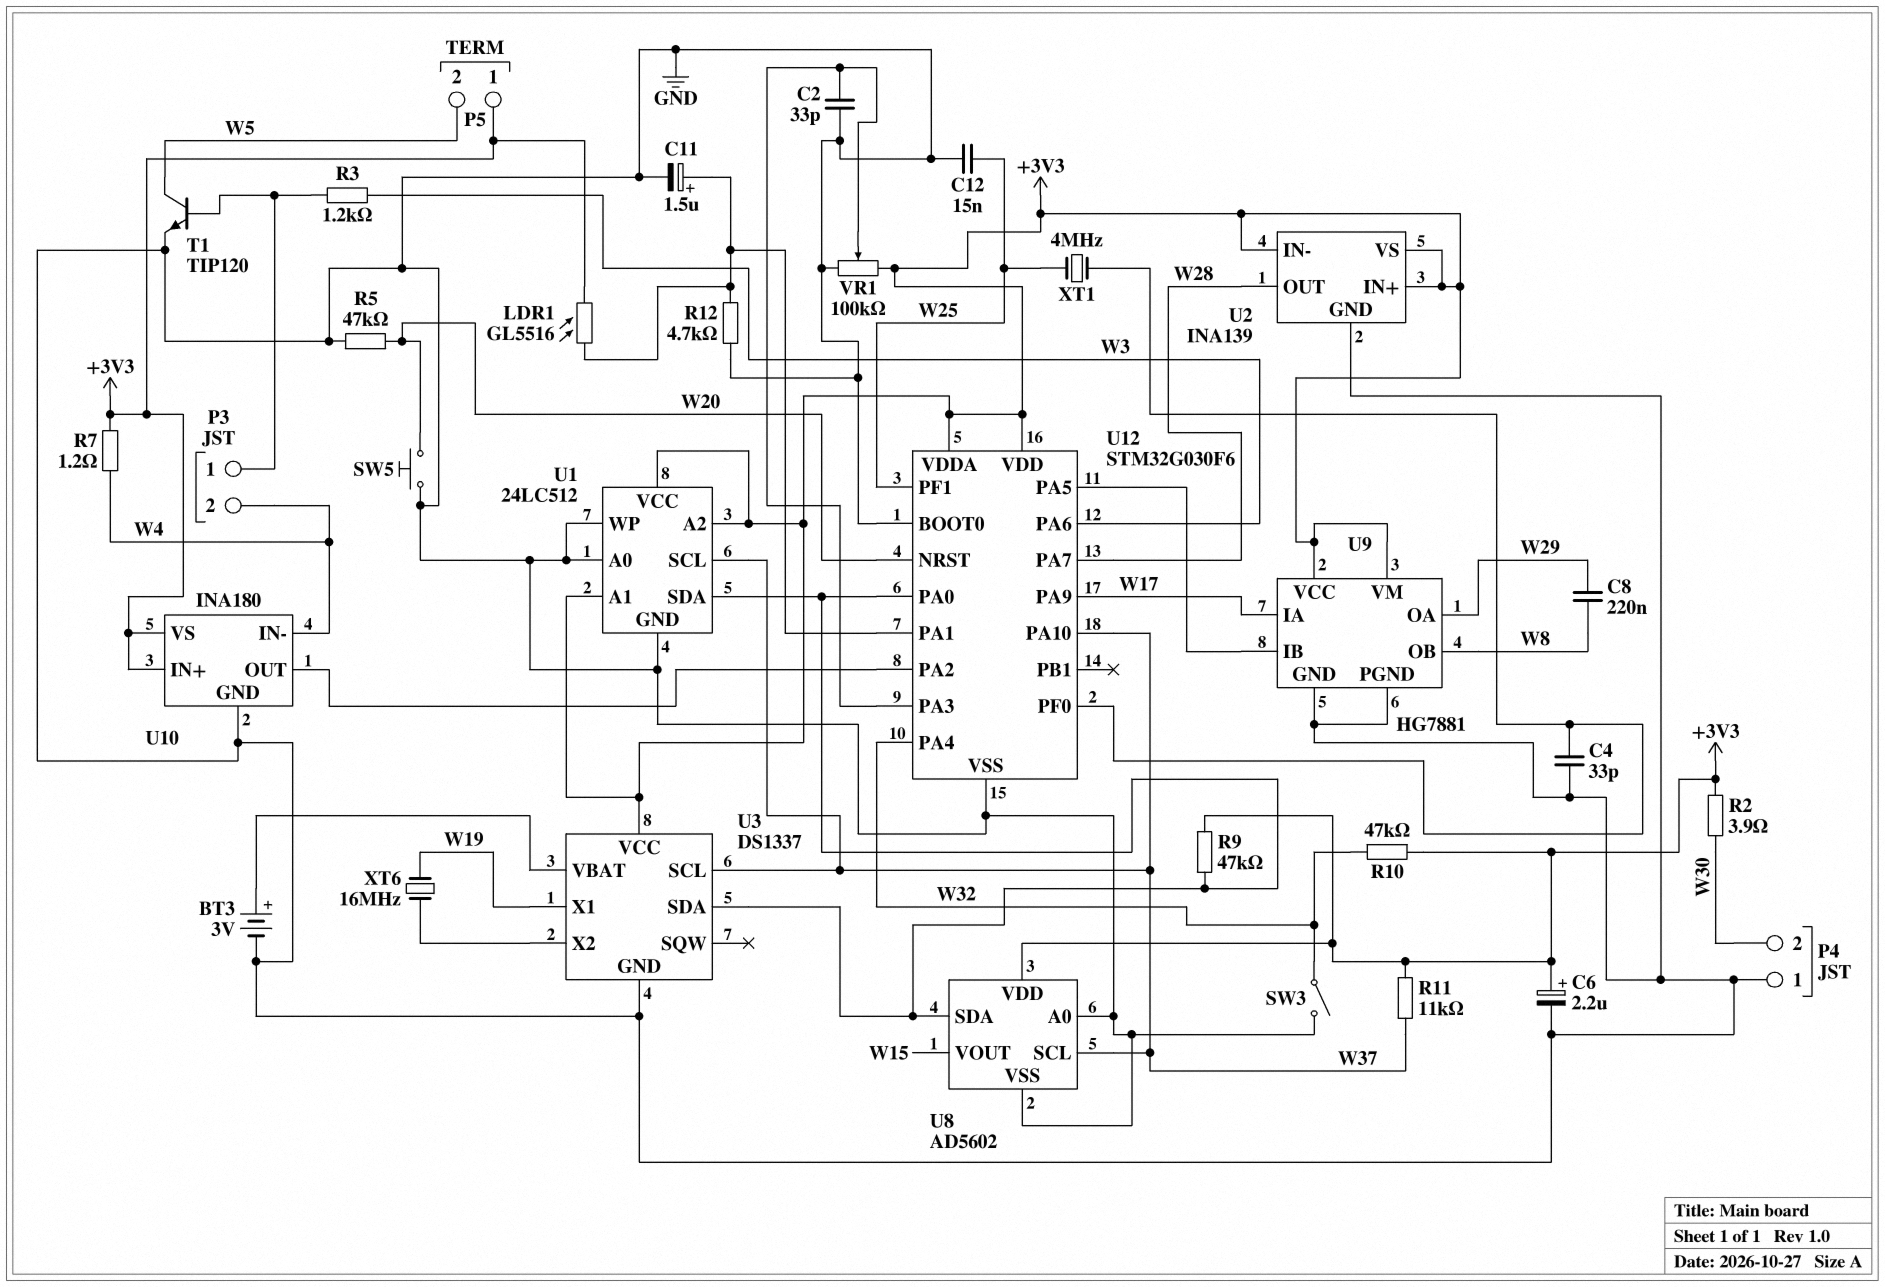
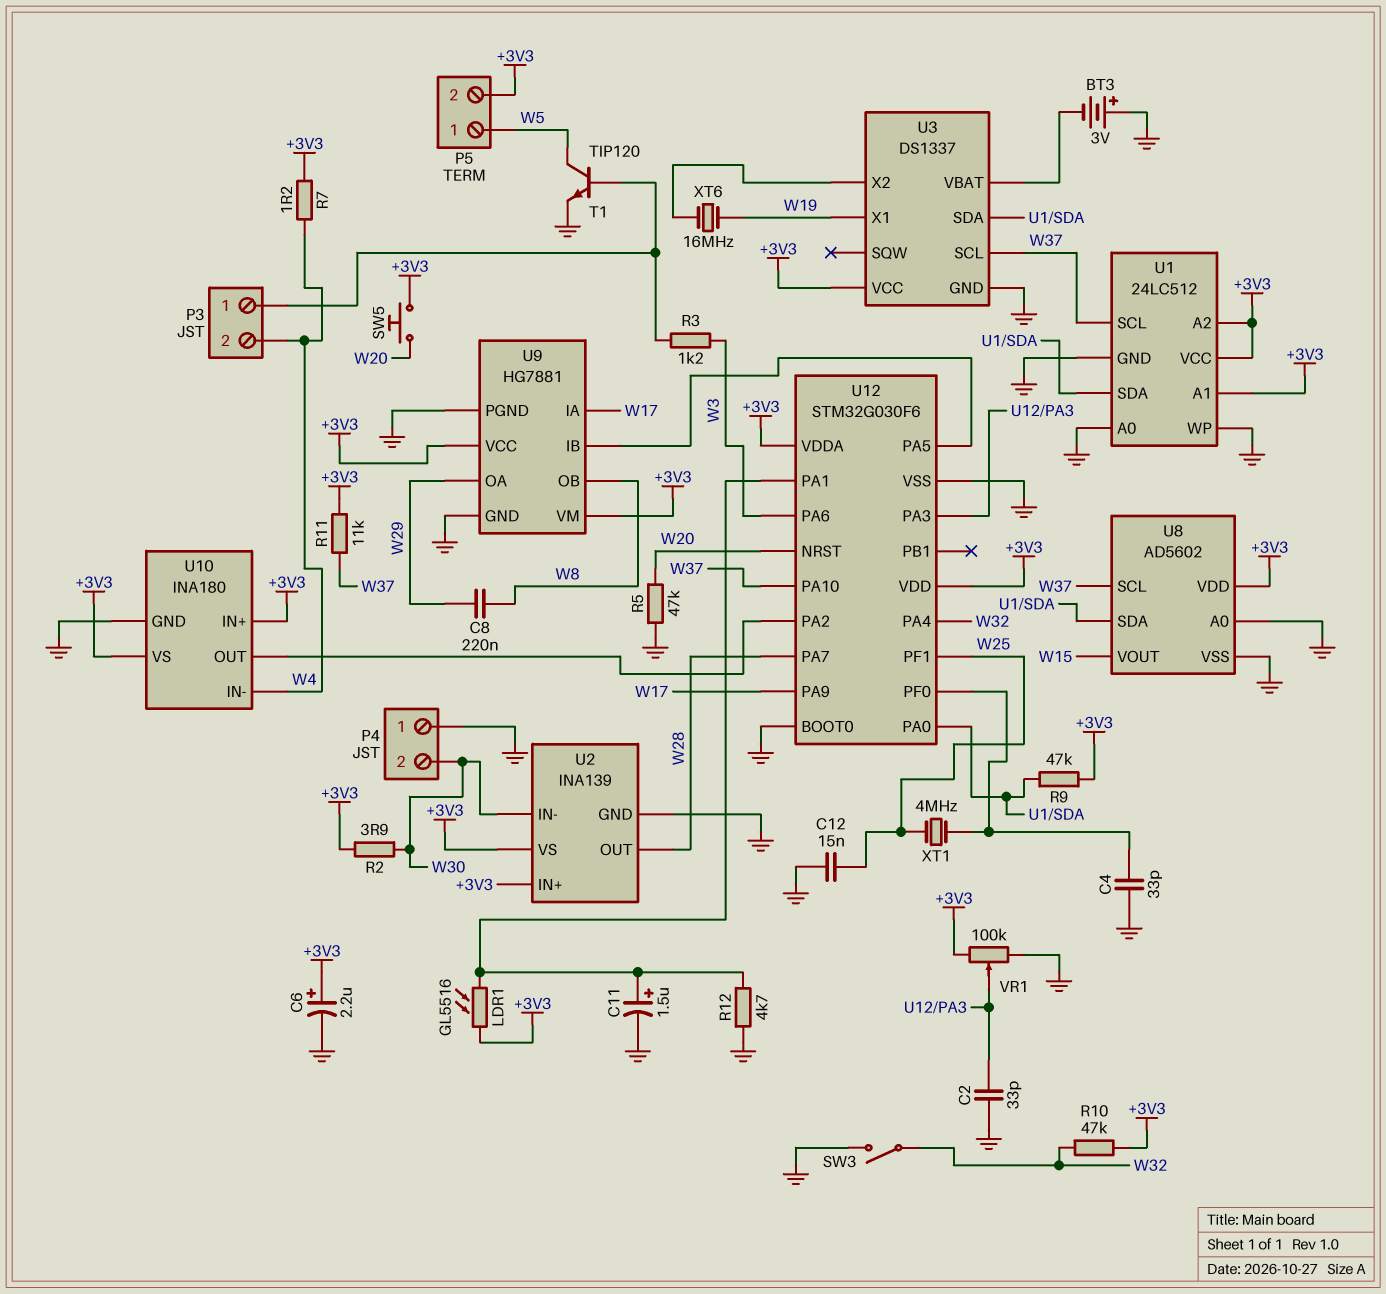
BT3: 3V (plus U3/VBAT, minus GND) -> 3V (plus GND, minus U3/VBAT)
P5 pin 1: +3V3 -> W5
P5 pin 2: W5 -> +3V3
SW5: button (GND, W20) -> button (+3V3, W20)
U2 pin IN-: +3V3 -> W30

